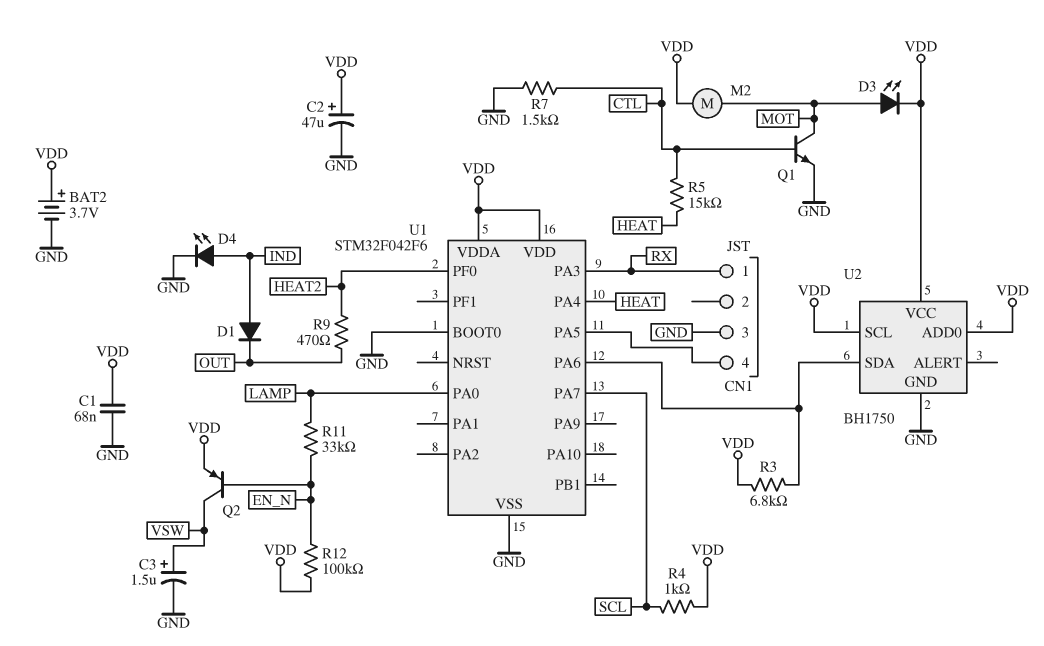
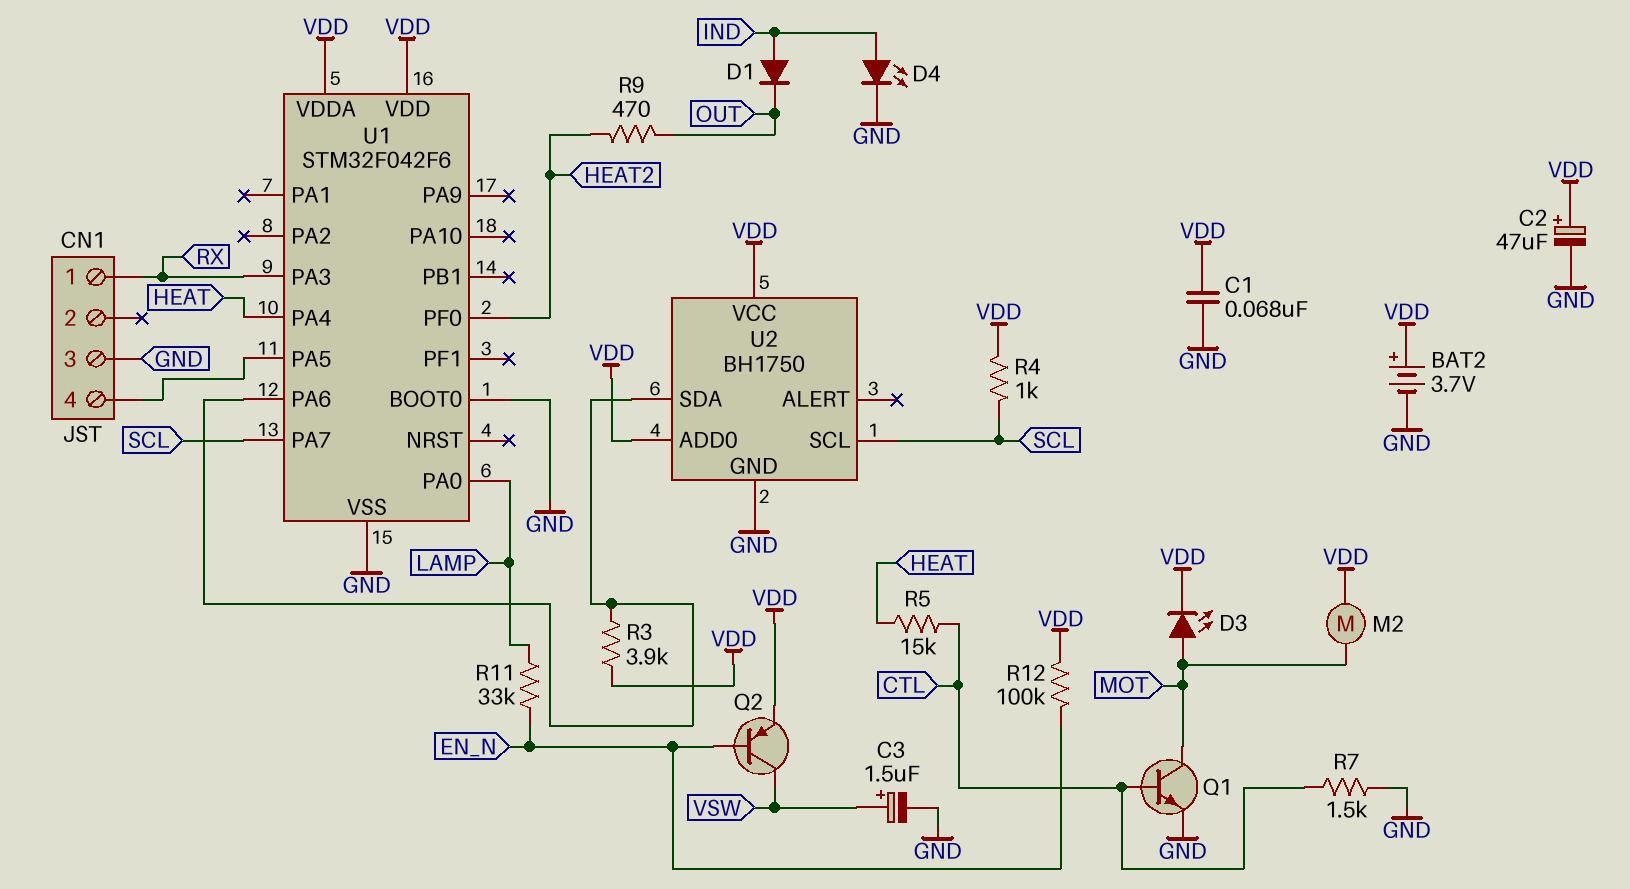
R3: 6.8k (U1/PA6, VDD) -> 3.9k (U1/PA6, VDD)
U2 pin SCL: VDD -> SCL

